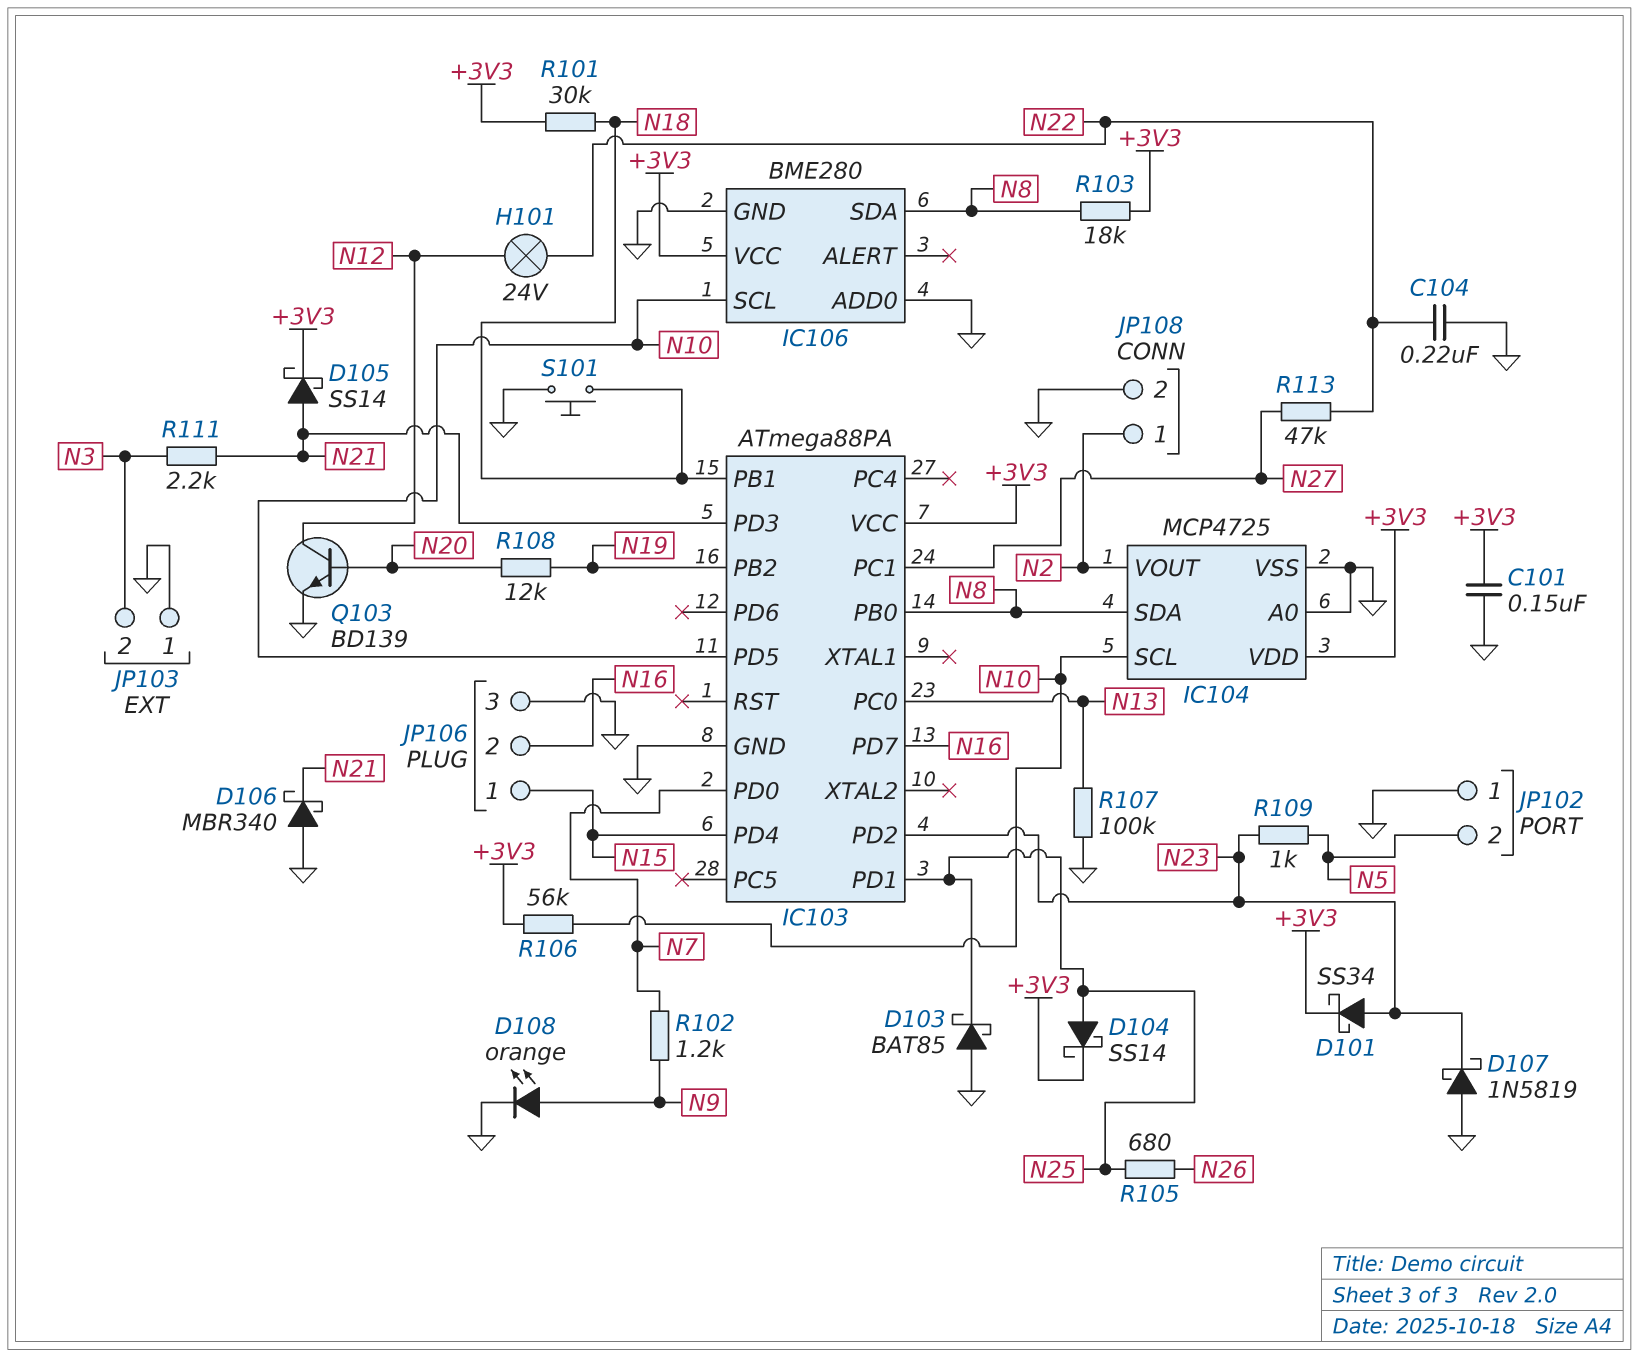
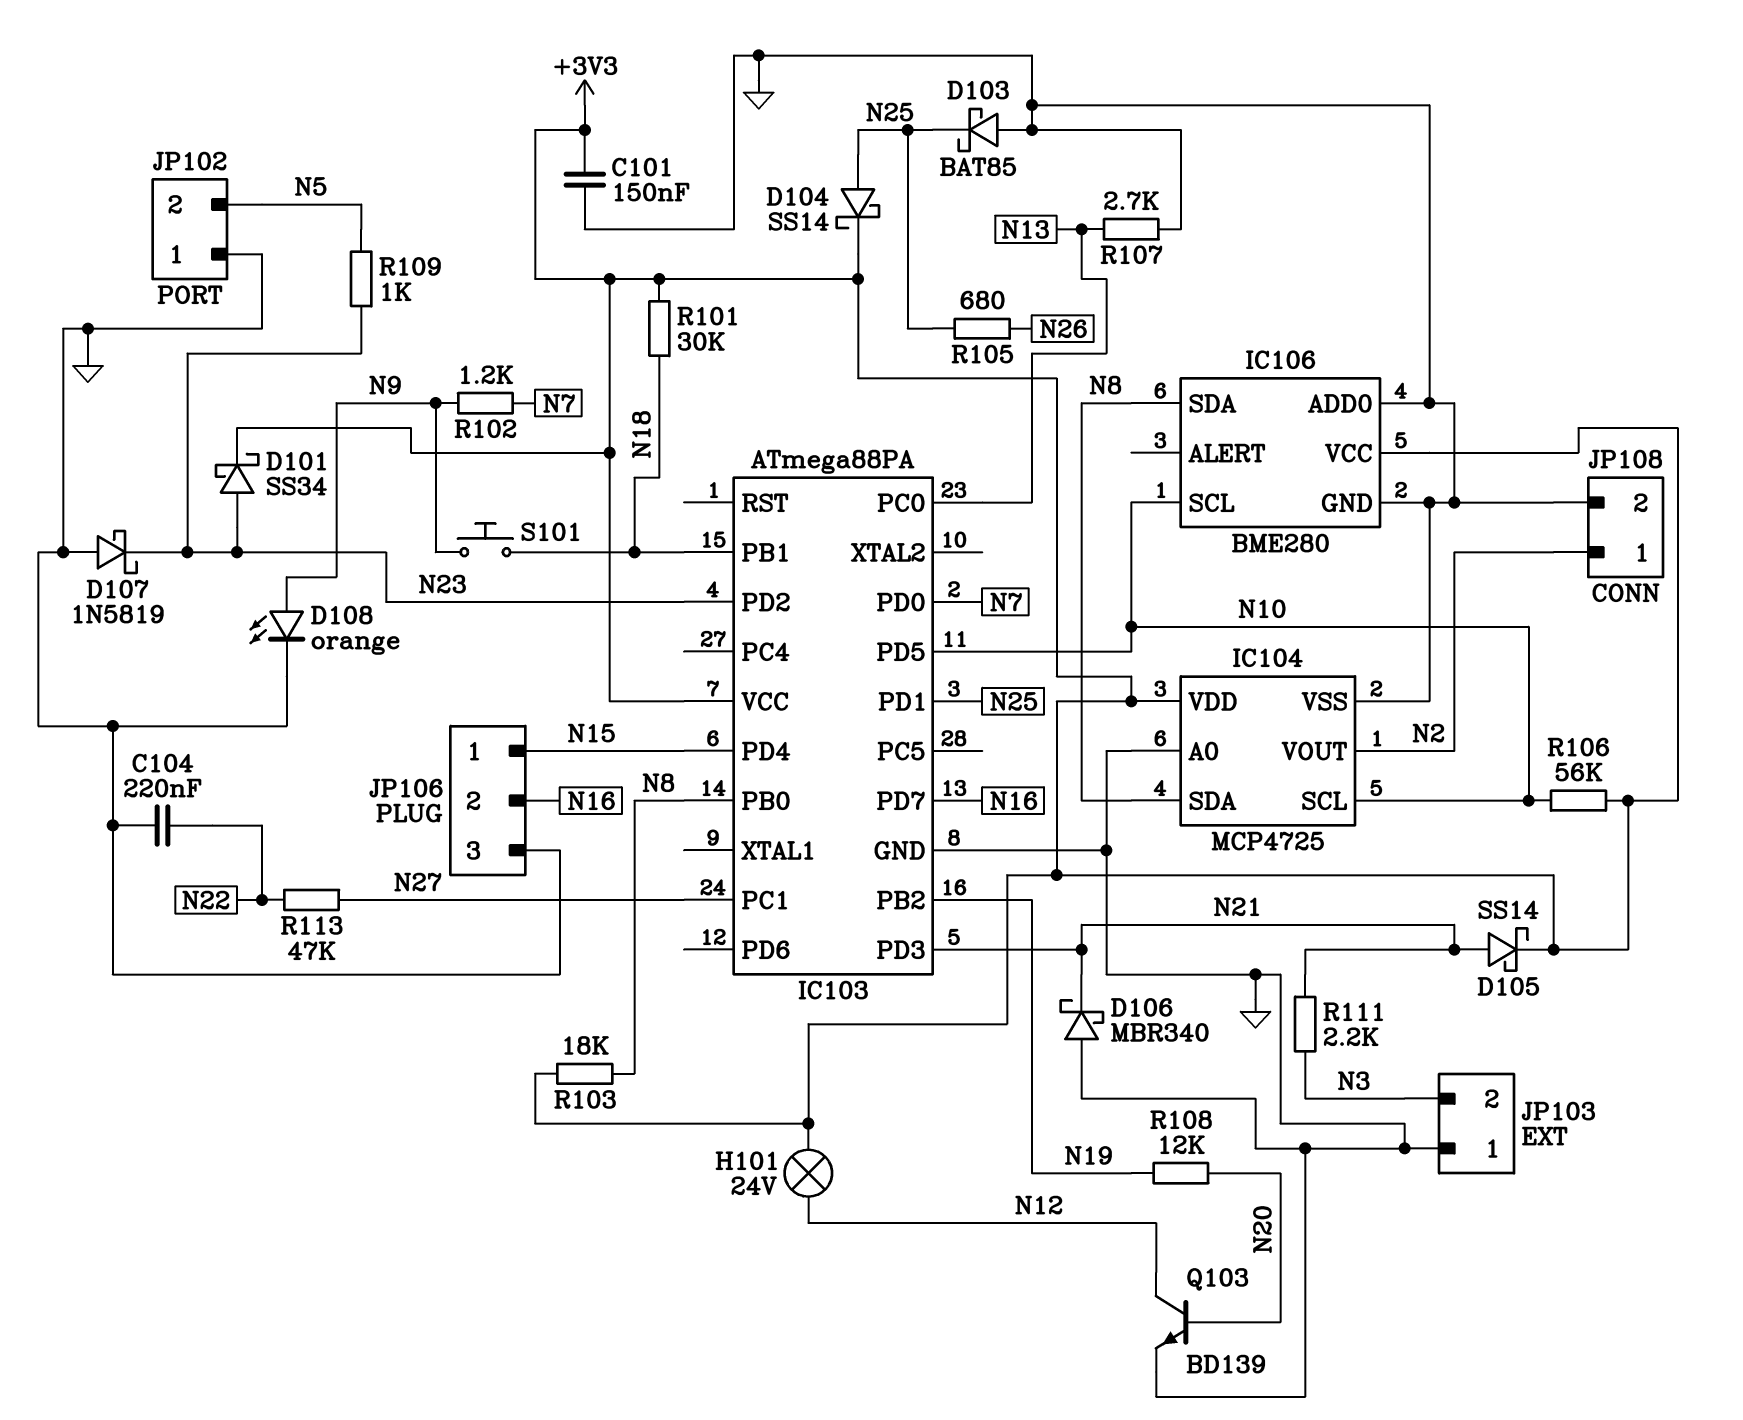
H101: lamp 24V (N12, N22) -> lamp 24V (+3V3, N12)
R107: 100k (GND, N13) -> 2.7k (GND, N13)
S101: button (GND, N18) -> button (N9, N18)

